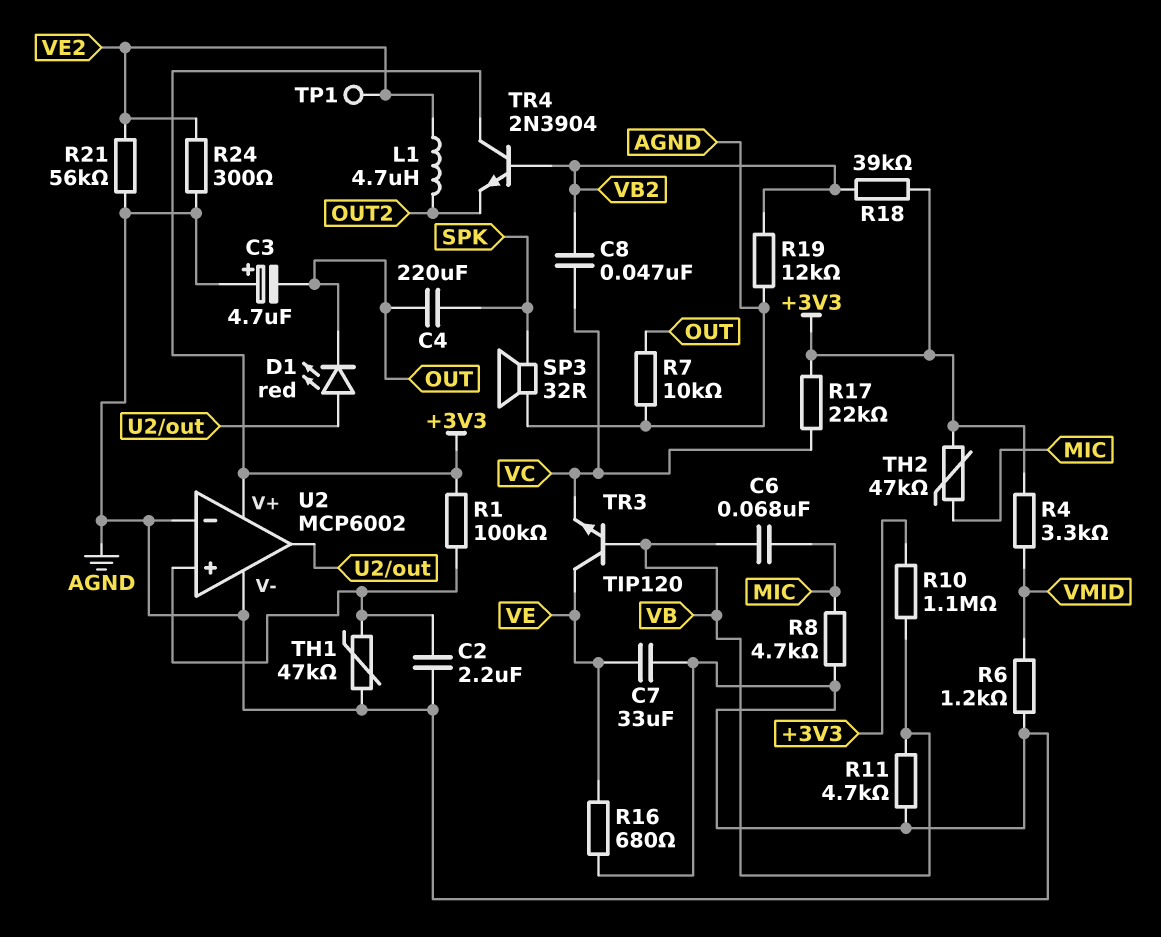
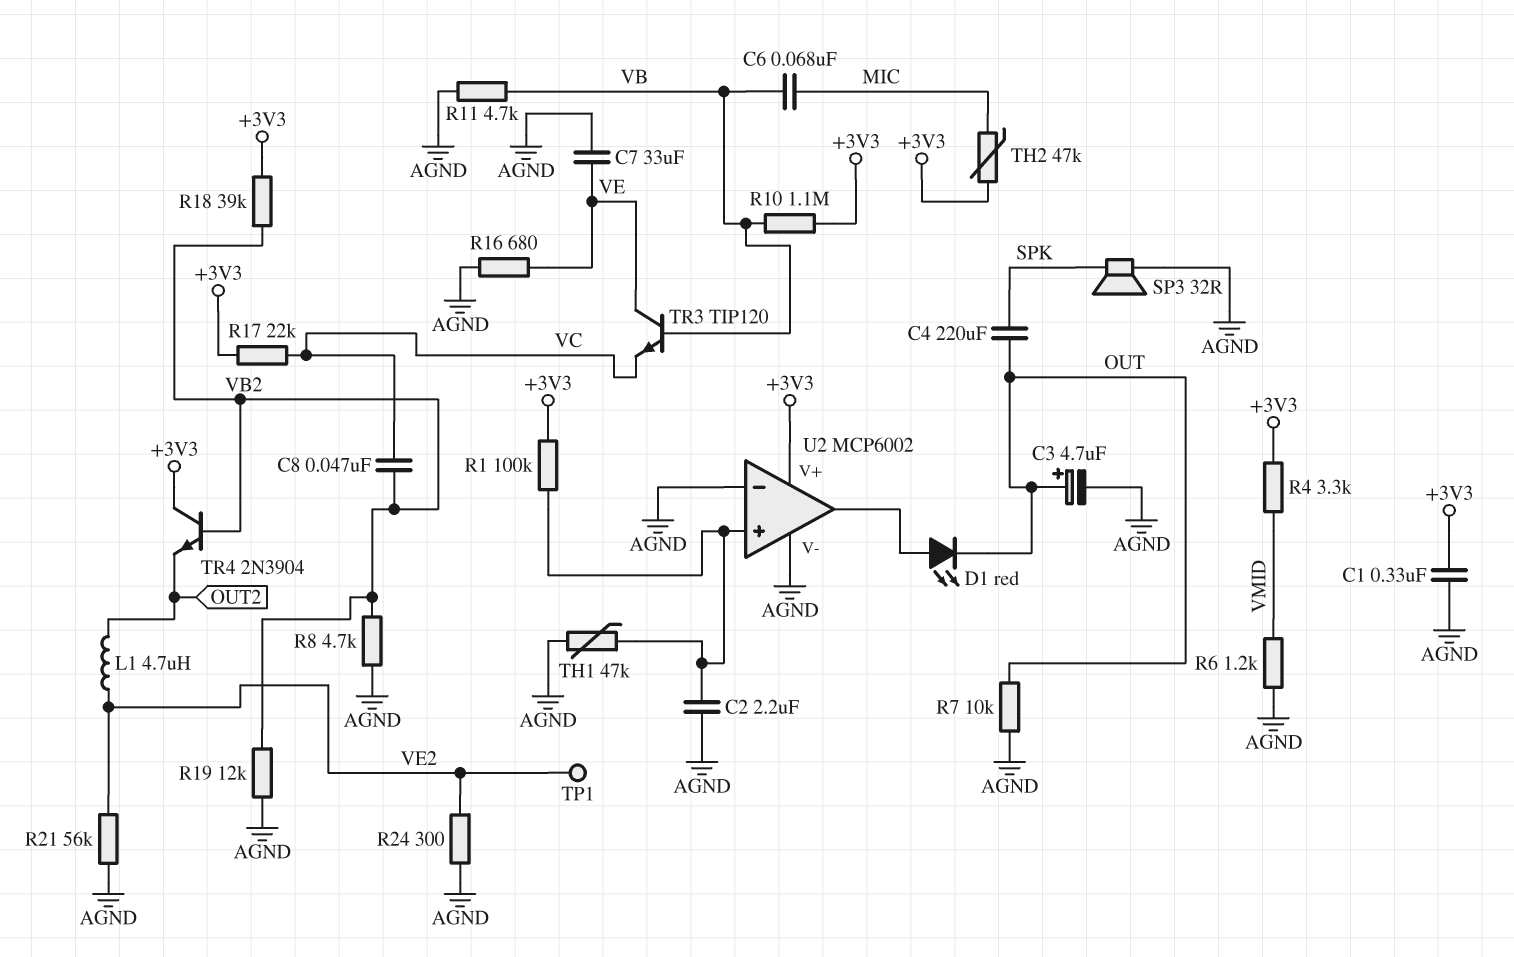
C1: none -> 330nF (+3V3, AGND)
C3: 4.7uF (plus AGND, minus OUT) -> 4.7uF (plus OUT, minus AGND)
R8: 4.7k (AGND, MIC) -> 4.7k (AGND, VB2)

